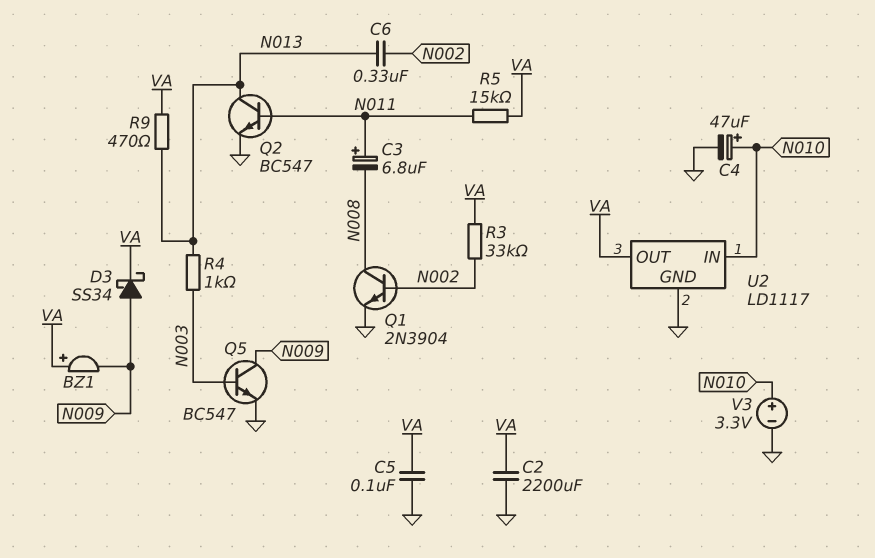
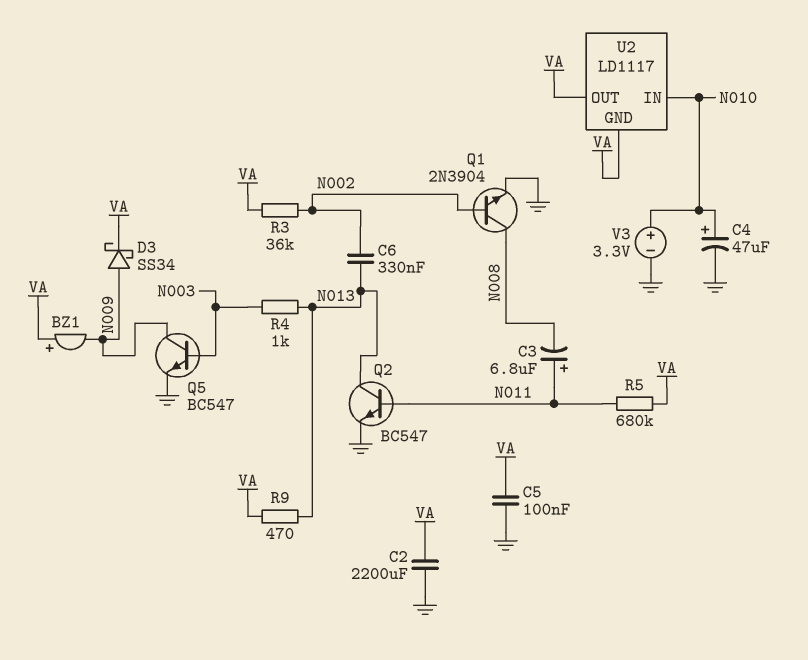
R3: 33k (N002, VA) -> 36k (N002, VA)
R5: 15k (N011, VA) -> 680k (N011, VA)
U2 pin GND: GND -> VA

